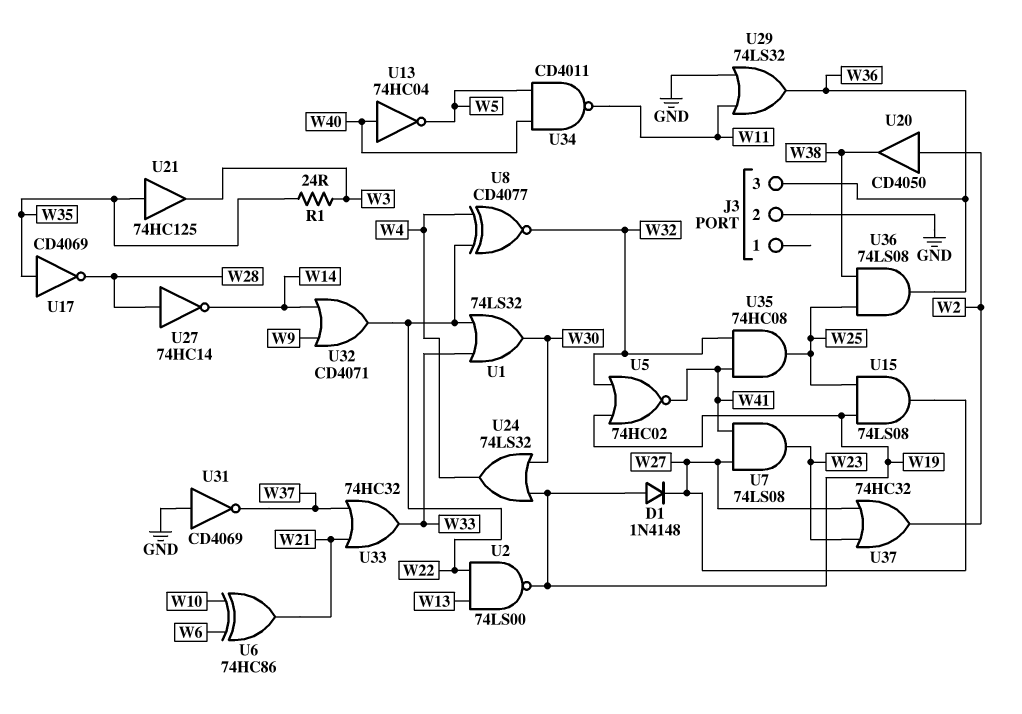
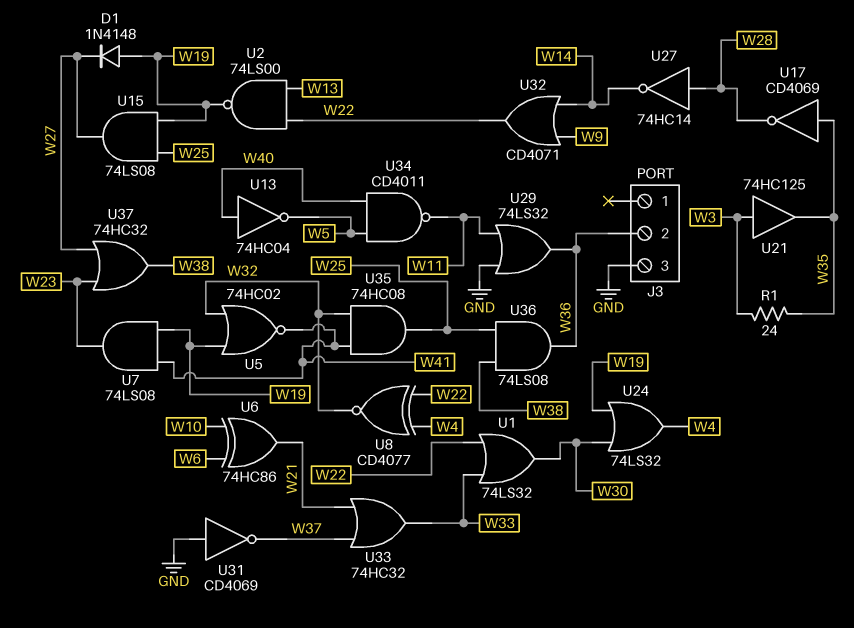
J3 pin 2: GND -> W36
J3 pin 3: W36 -> GND
U7: AND 74LS08 (in W27, in W41, out W23) -> AND 74LS08 (in W19, in W41, out W23)
U20: buffer CD4050 (in W2, out W38) -> none
U21: buffer 74HC125 (in W35, out W3) -> buffer 74HC125 (in W3, out W35)
U37: OR 74HC32 (in W23, in W27, out W2) -> OR 74HC32 (in W23, in W27, out W38)

